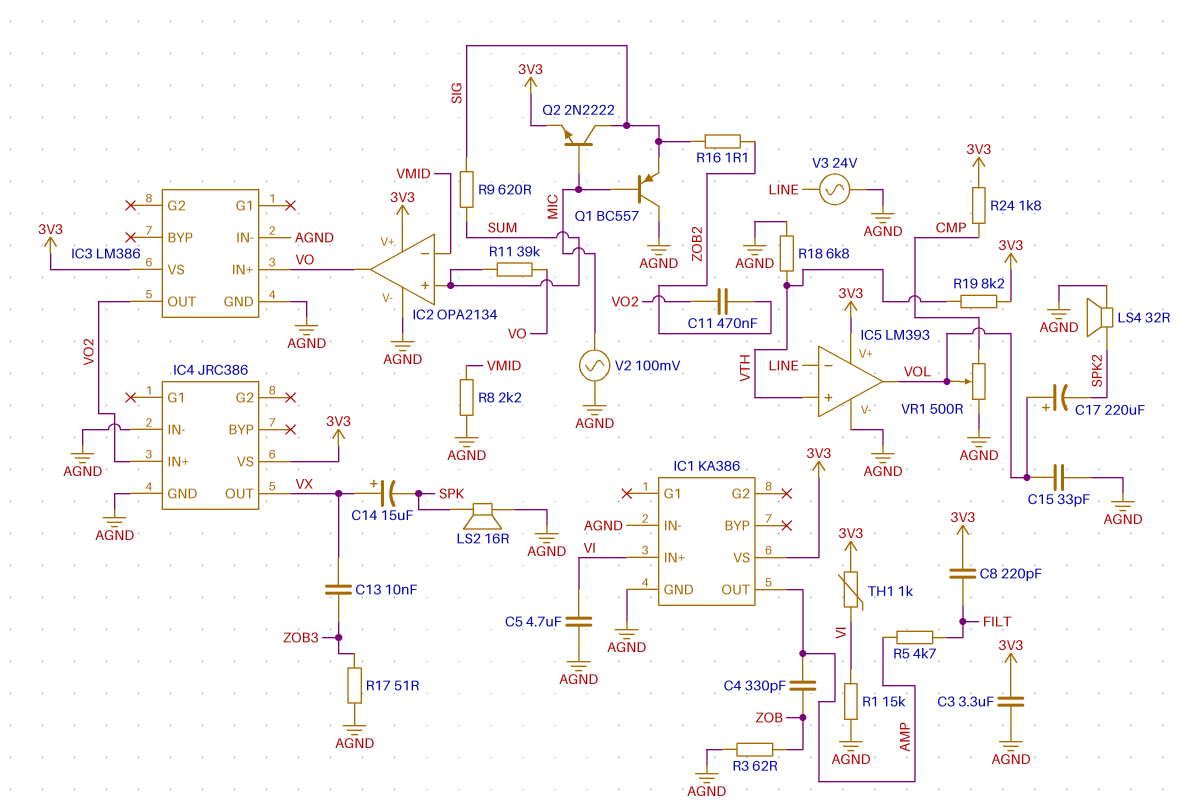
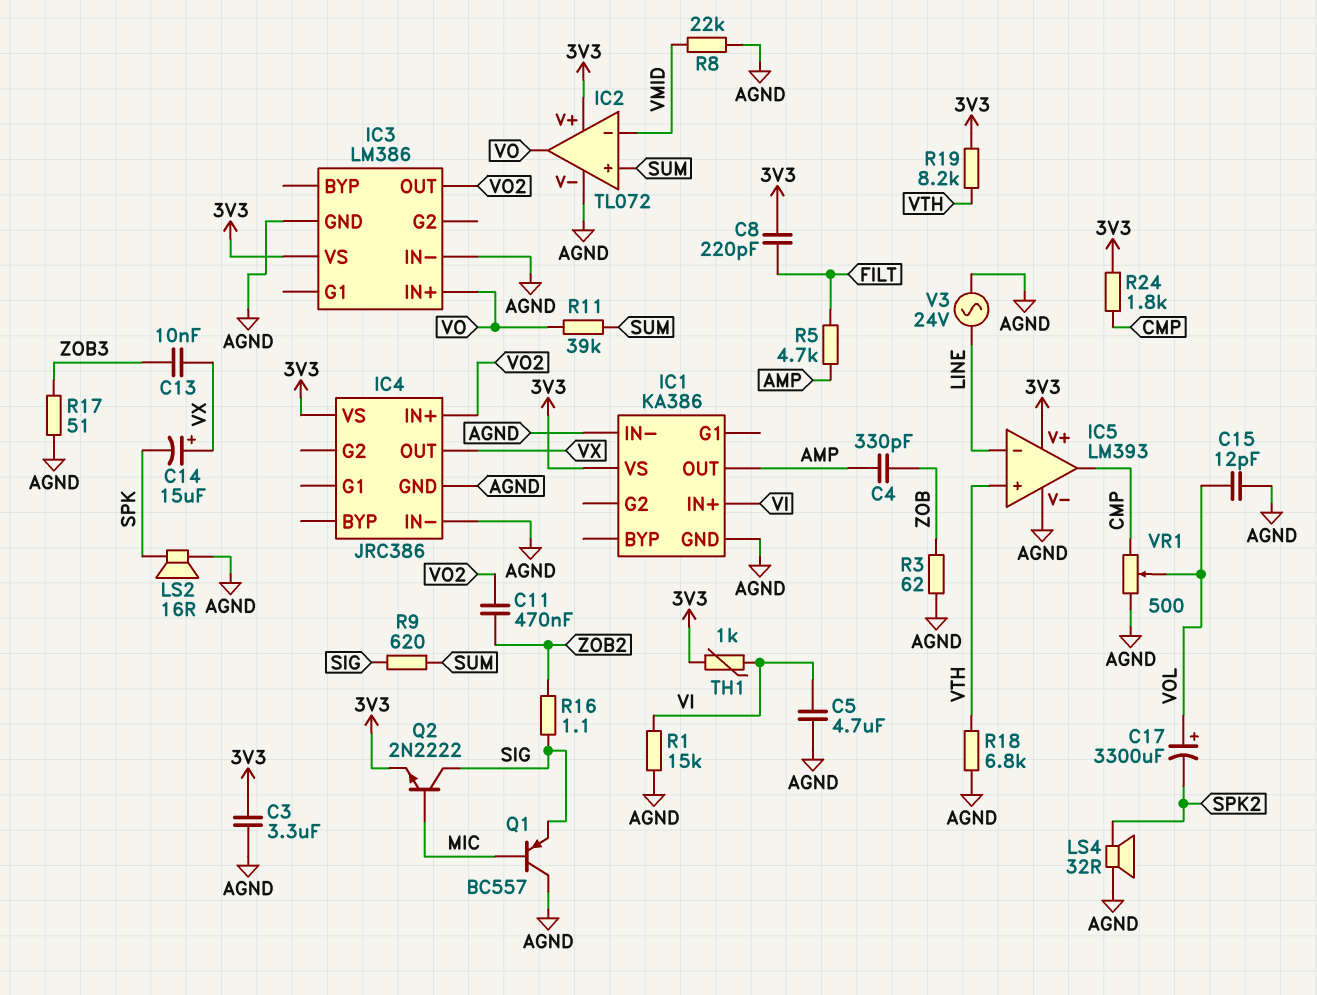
C15: 33pF (AGND, VOL) -> 12pF (AGND, VOL)
C17: 220uF (plus VOL, minus SPK2) -> 3300uF (plus VOL, minus SPK2)
IC2: OPA2134 -> TL072
IC5 pin out: VOL -> CMP
R8: 2.2k (AGND, VMID) -> 22k (AGND, VMID)
V2: AC 100mV (AGND, MIC) -> none

